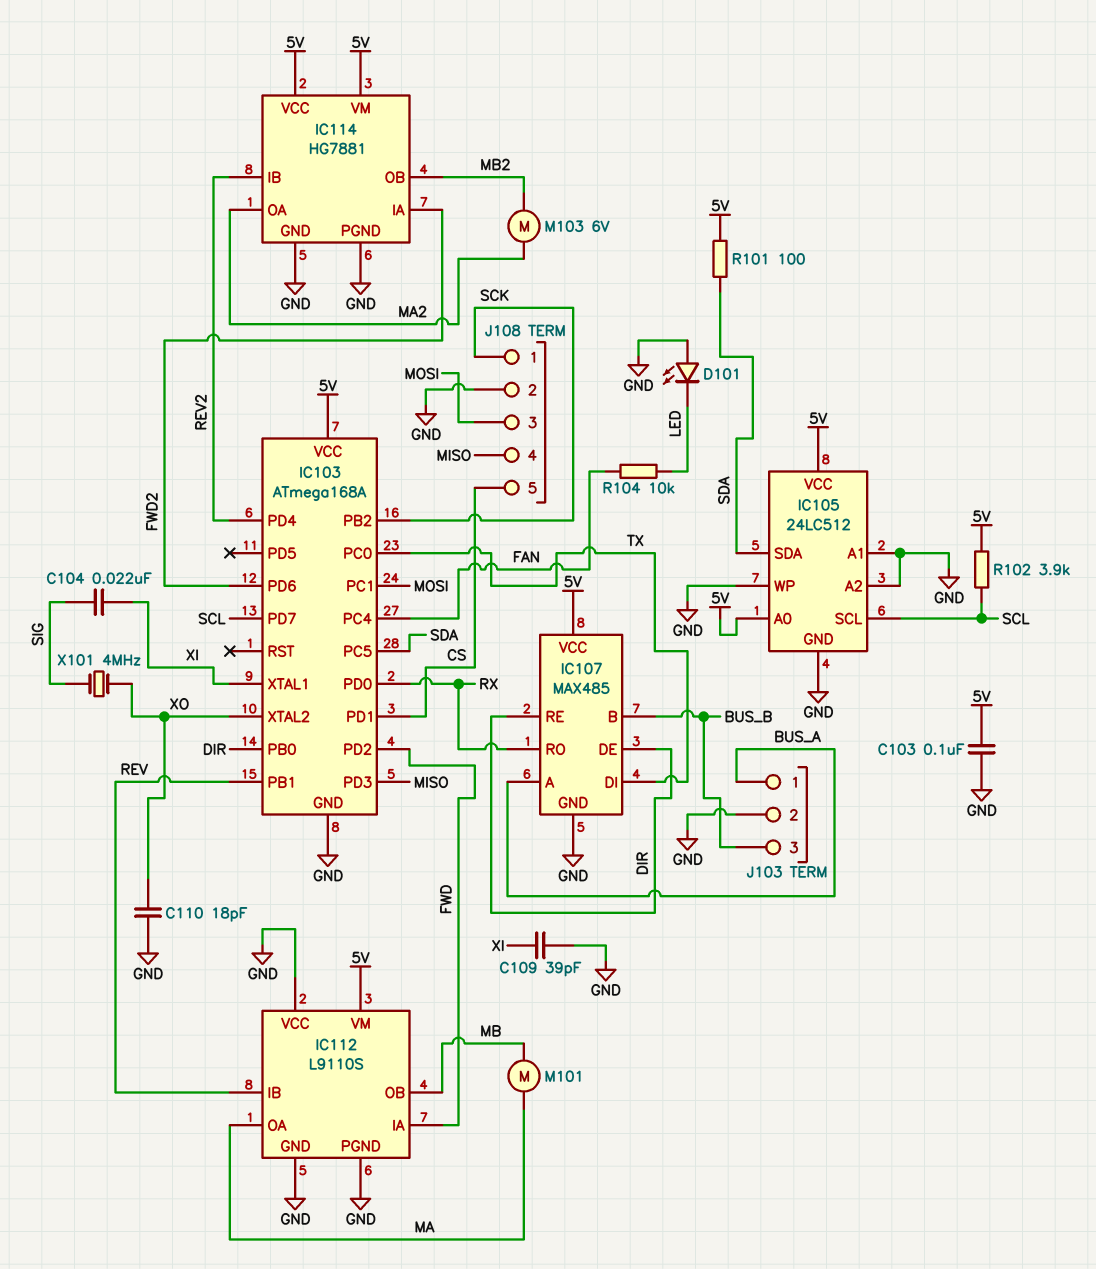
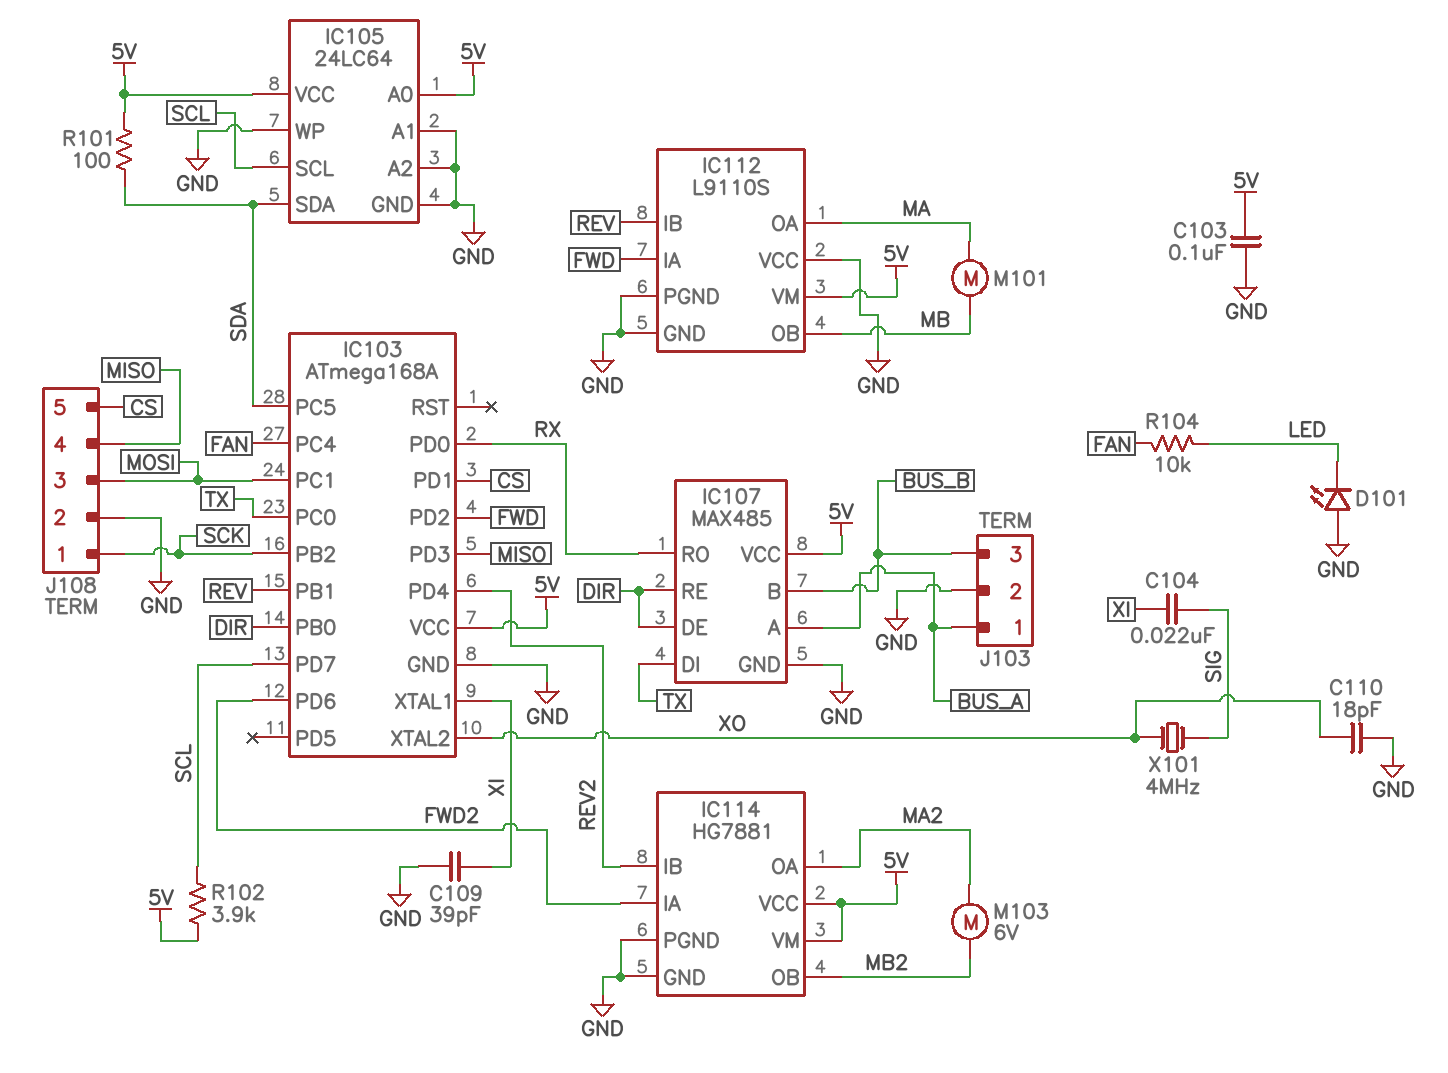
IC105: 24LC512 -> 24LC64

